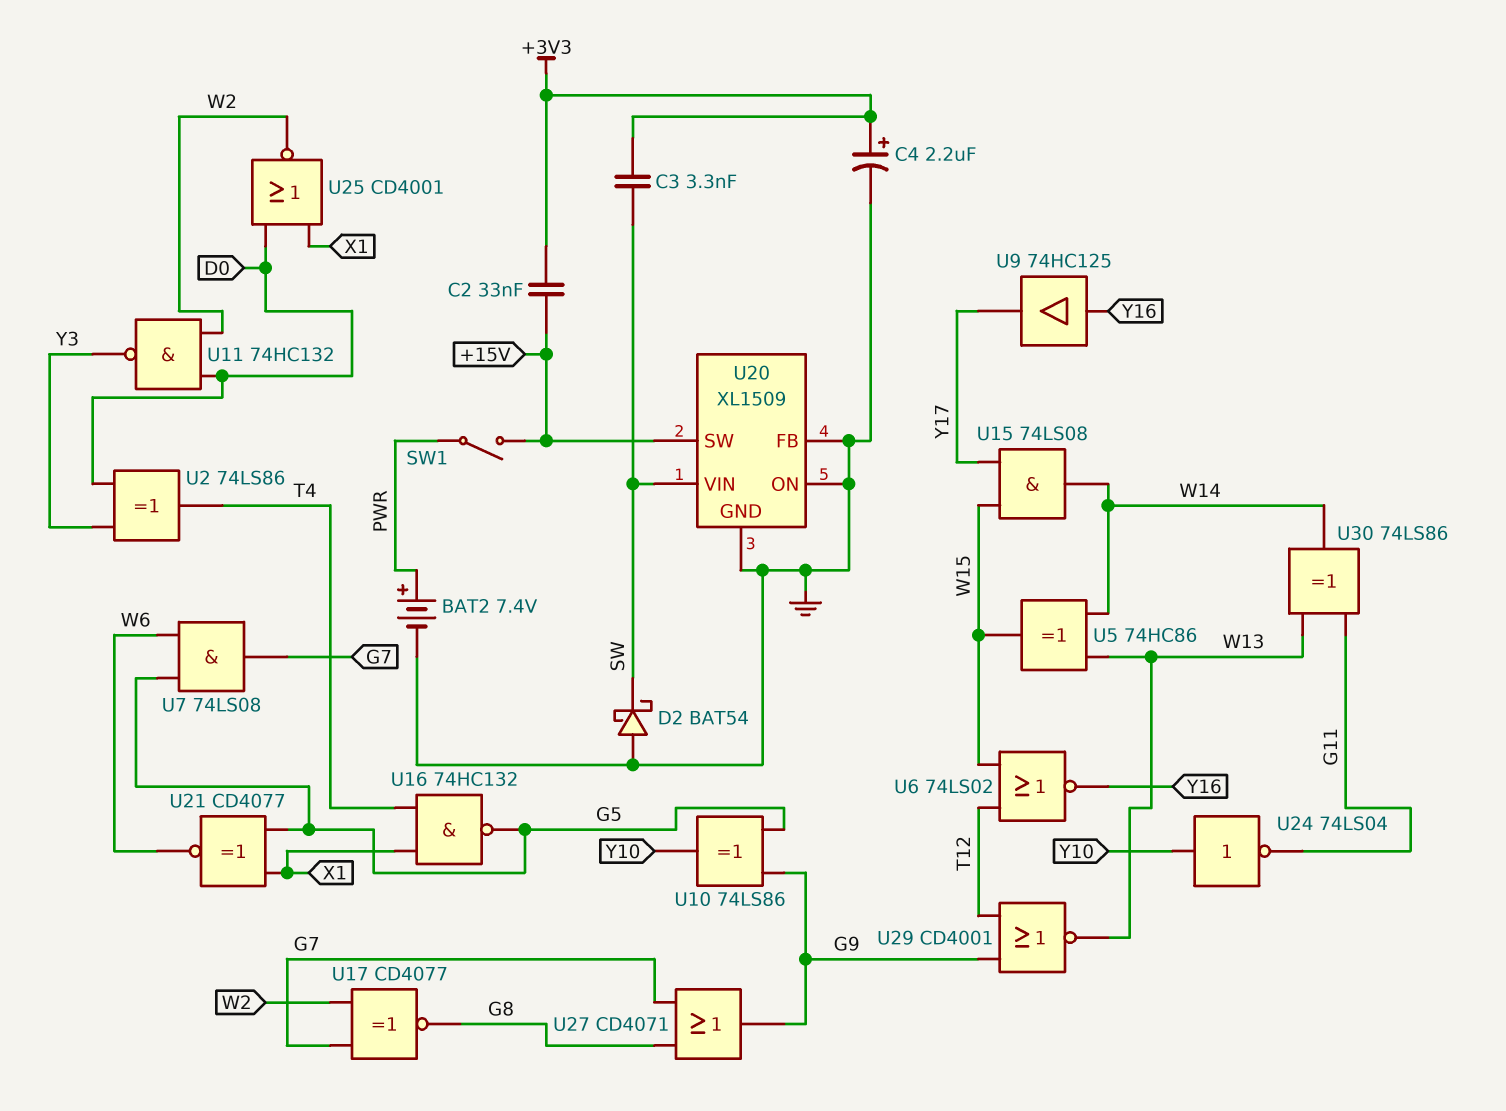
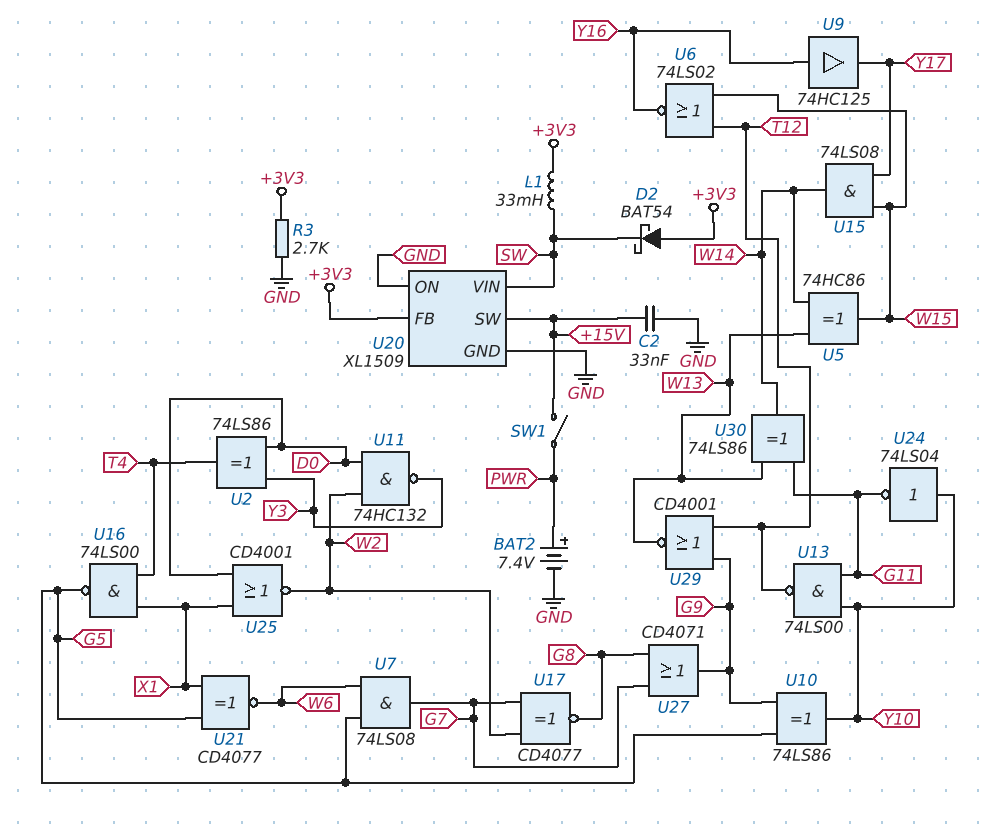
C2: 33nF (+3V3, +15V) -> 33nF (+15V, GND)
C3: 3.3nF (+3V3, SW) -> none
C4: 2.2uF (plus +3V3, minus GND) -> none
D2: schottky BAT54 (A GND, K SW) -> schottky BAT54 (A +3V3, K SW)
L1: none -> 33mH (+3V3, SW)
R3: none -> 2.7k (+3V3, GND)
U13: none -> NAND 74LS00 (in G11, in Y10, out T12)
U16: NAND 74HC132 (in T4, in X1, out G5) -> NAND 74LS00 (in T4, in X1, out G5)
U20 pin FB: GND -> +3V3

